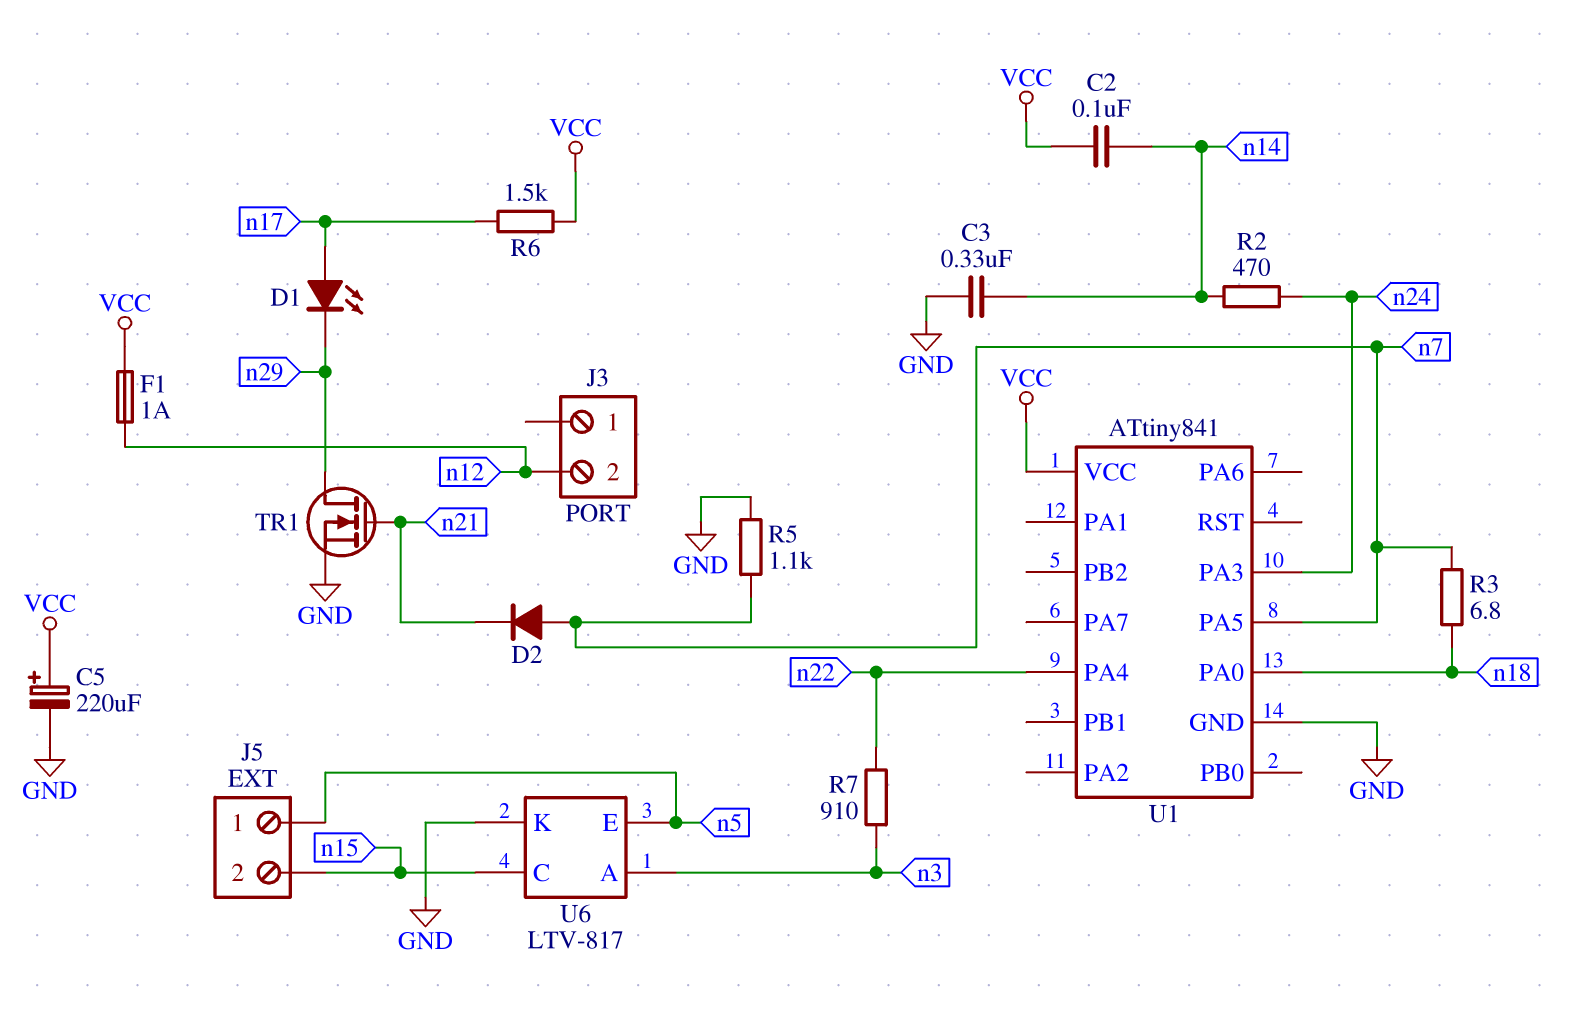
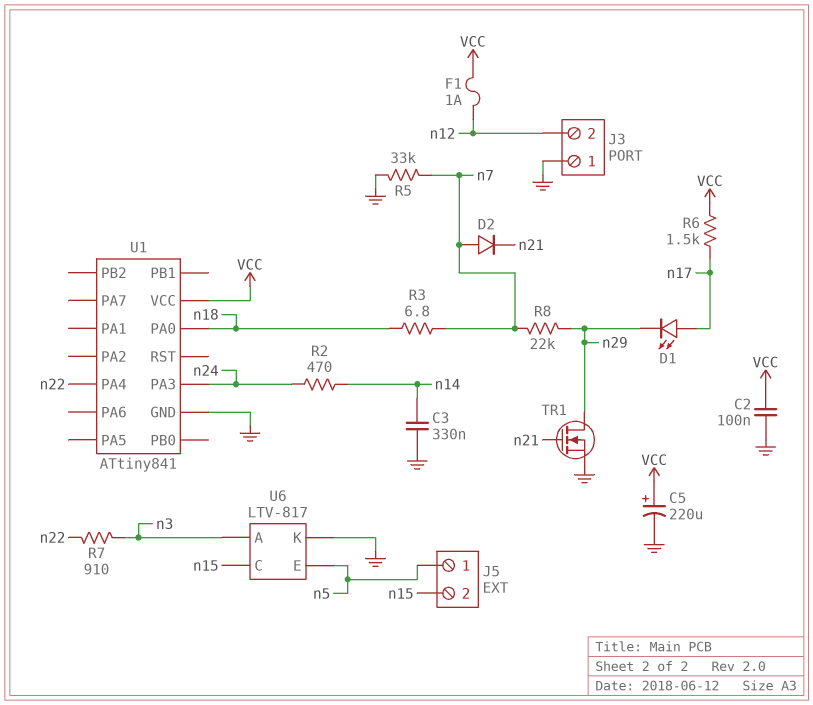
C2: 100nF (VCC, n14) -> 100nF (GND, VCC)
J3 pin 1: none -> GND
R5: 1.1k (GND, n7) -> 33k (GND, n7)
R8: none -> 22k (n7, n29)
U1 pin PA5: n7 -> none

